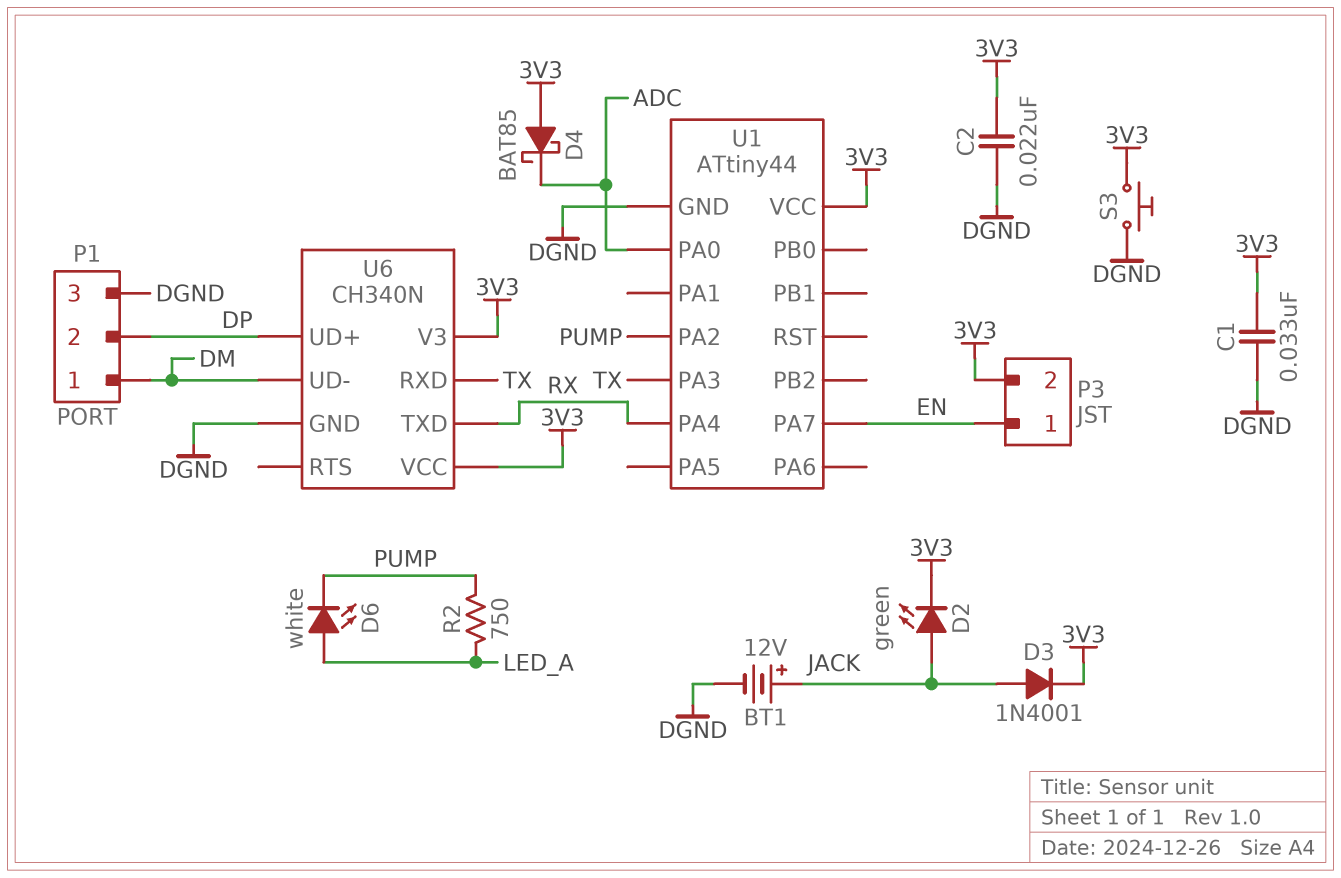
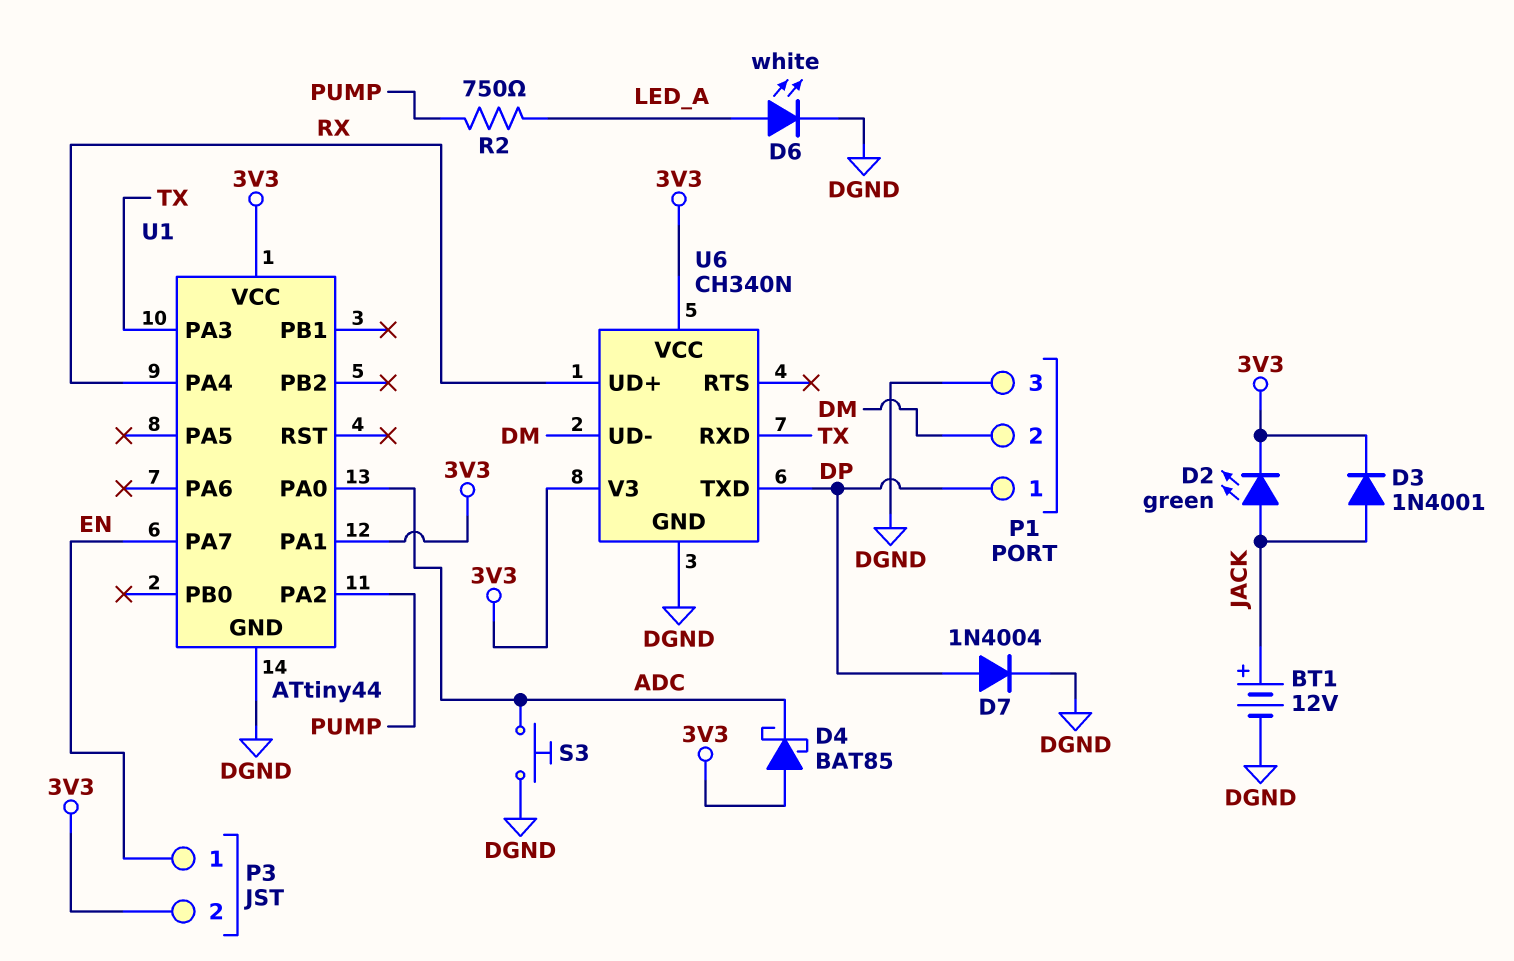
C1: 33nF (3V3, DGND) -> none
C2: 22nF (3V3, DGND) -> none
D6: LED white (A LED_A, K PUMP) -> LED white (A LED_A, K DGND)
D7: none -> diode 1N4004 (A DP, K DGND)
P1 pin 1: DM -> DP
P1 pin 2: DP -> DM
S3: button (3V3, DGND) -> button (ADC, DGND)
U1 pin PA1: none -> 3V3
U6 pin TXD: RX -> DP
U6 pin UD+: DP -> RX

